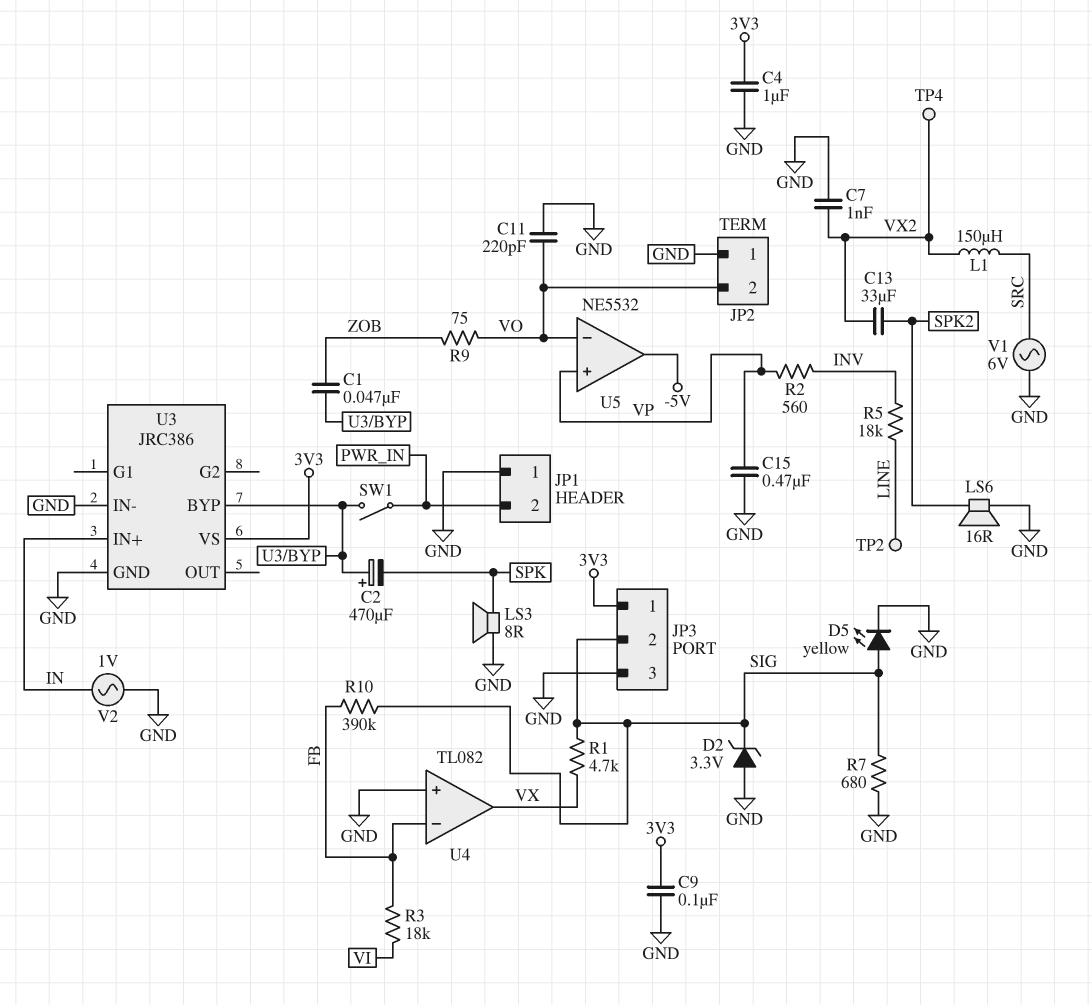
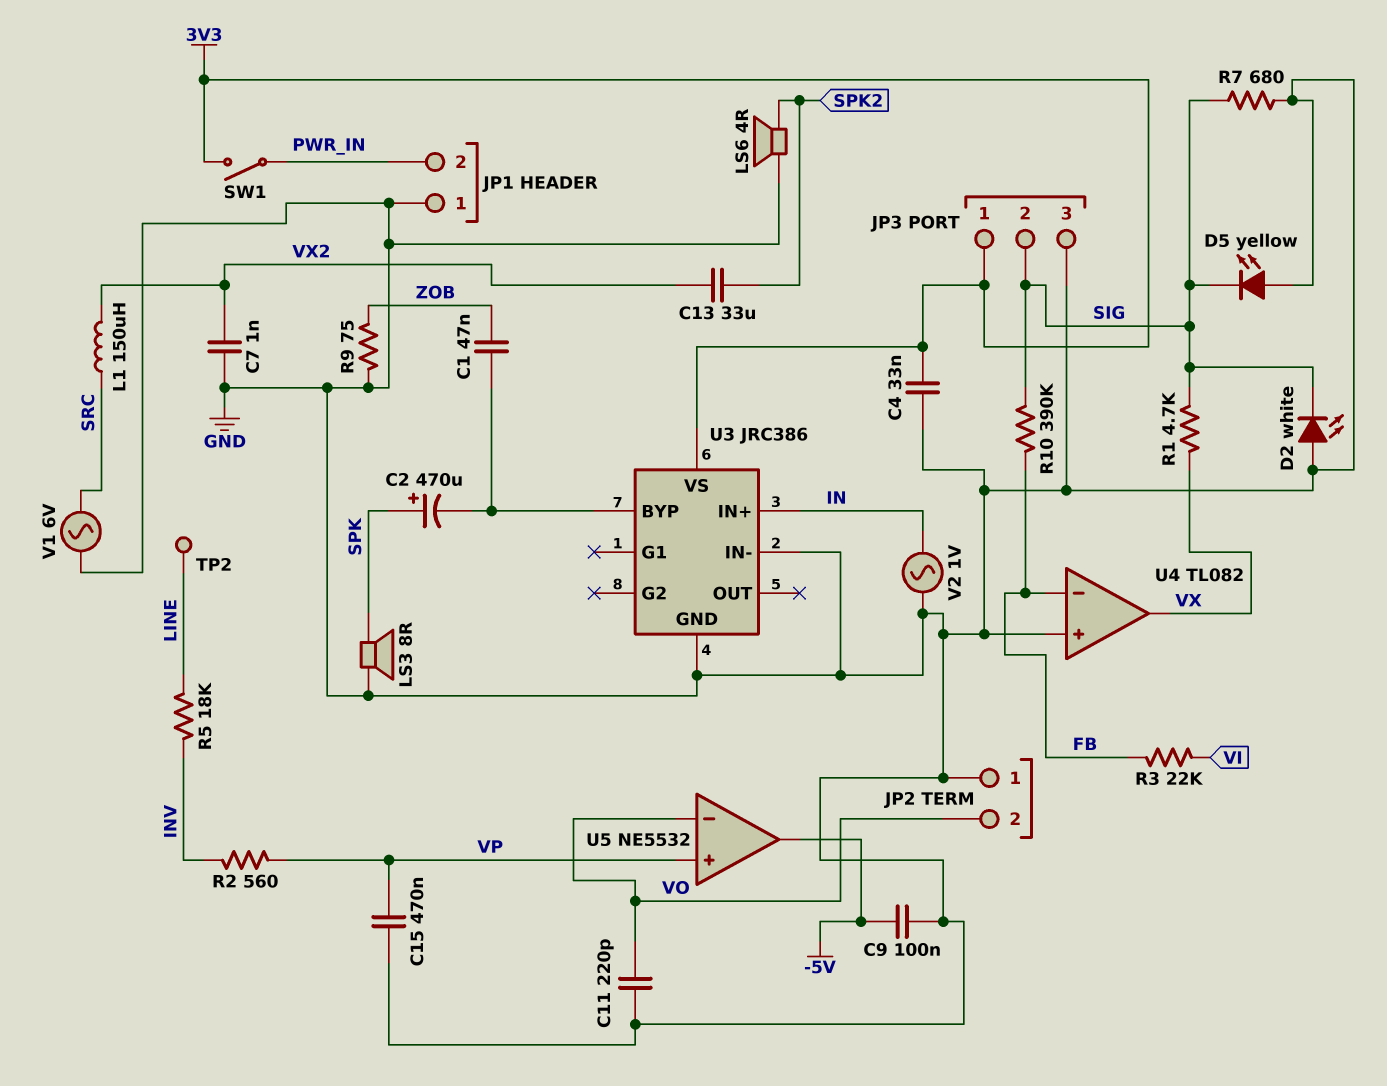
C2: 470uF (plus U3/BYP, minus SPK) -> 470uF (plus SPK, minus U3/BYP)
C4: 1uF (3V3, GND) -> 33nF (3V3, GND)
C9: 100nF (3V3, GND) -> 100nF (-5V, GND)
D2: zener 3.3V (A GND, K SIG) -> LED white (A GND, K SIG)
D5: LED yellow (A SIG, K GND) -> LED yellow (A GND, K SIG)
LS6: speaker 16R (GND, SPK2) -> speaker 4R (GND, SPK2)
R3: 18k (FB, VI) -> 22k (FB, VI)
R9: 75 (VO, ZOB) -> 75 (GND, ZOB)
SW1: switch (PWR_IN, U3/BYP) -> switch (3V3, PWR_IN)
TP4: test point (VX2) -> none

